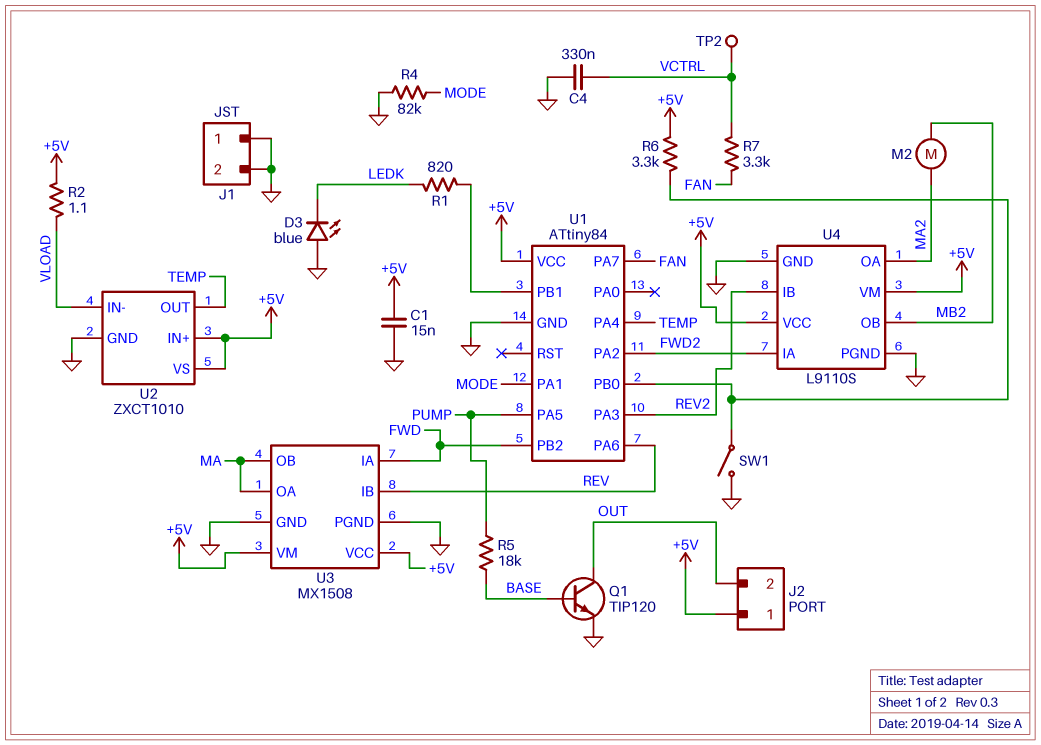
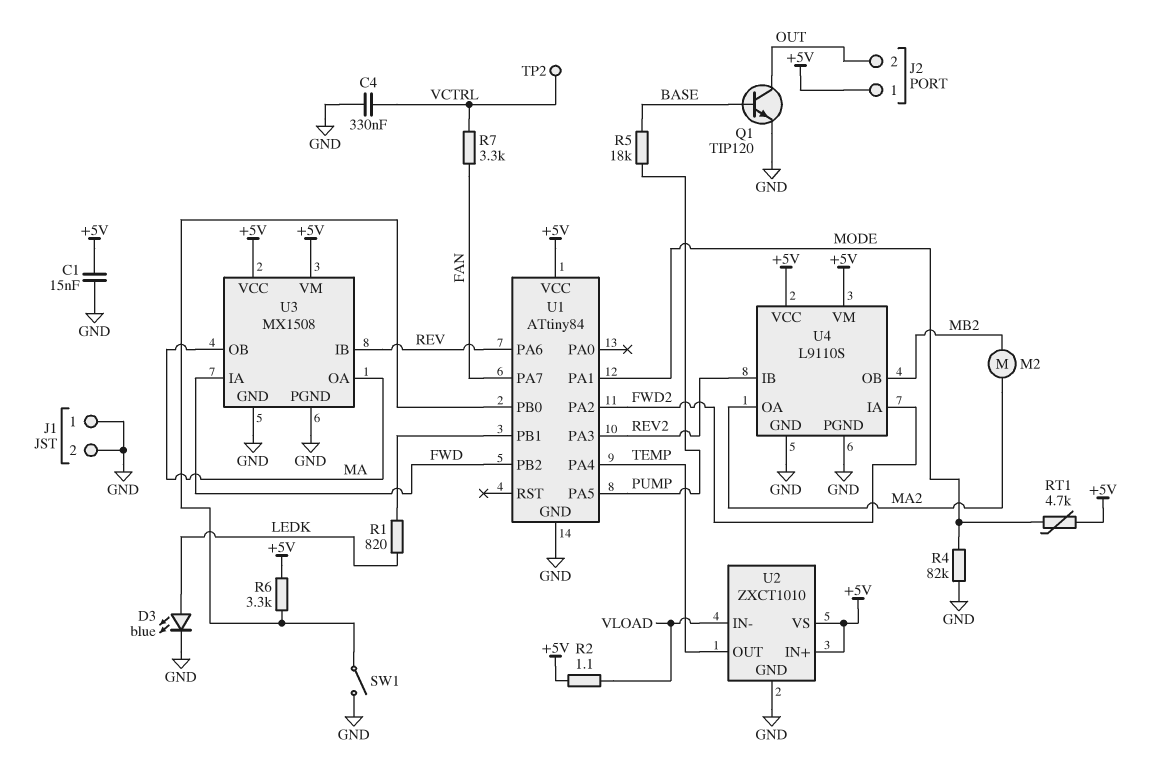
D3: LED blue (A GND, K LEDK) -> LED blue (A LEDK, K GND)
RT1: none -> 4.7k (+5V, MODE)

